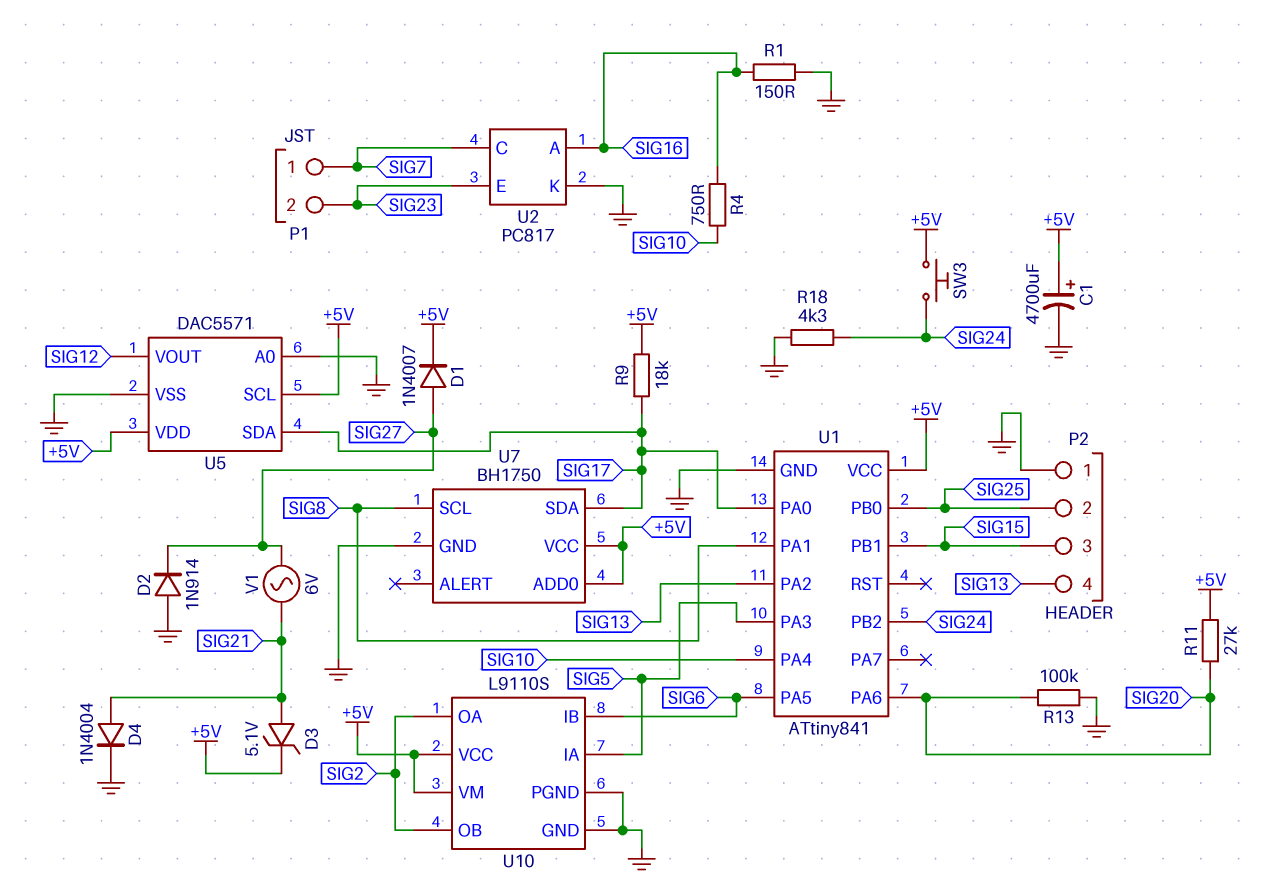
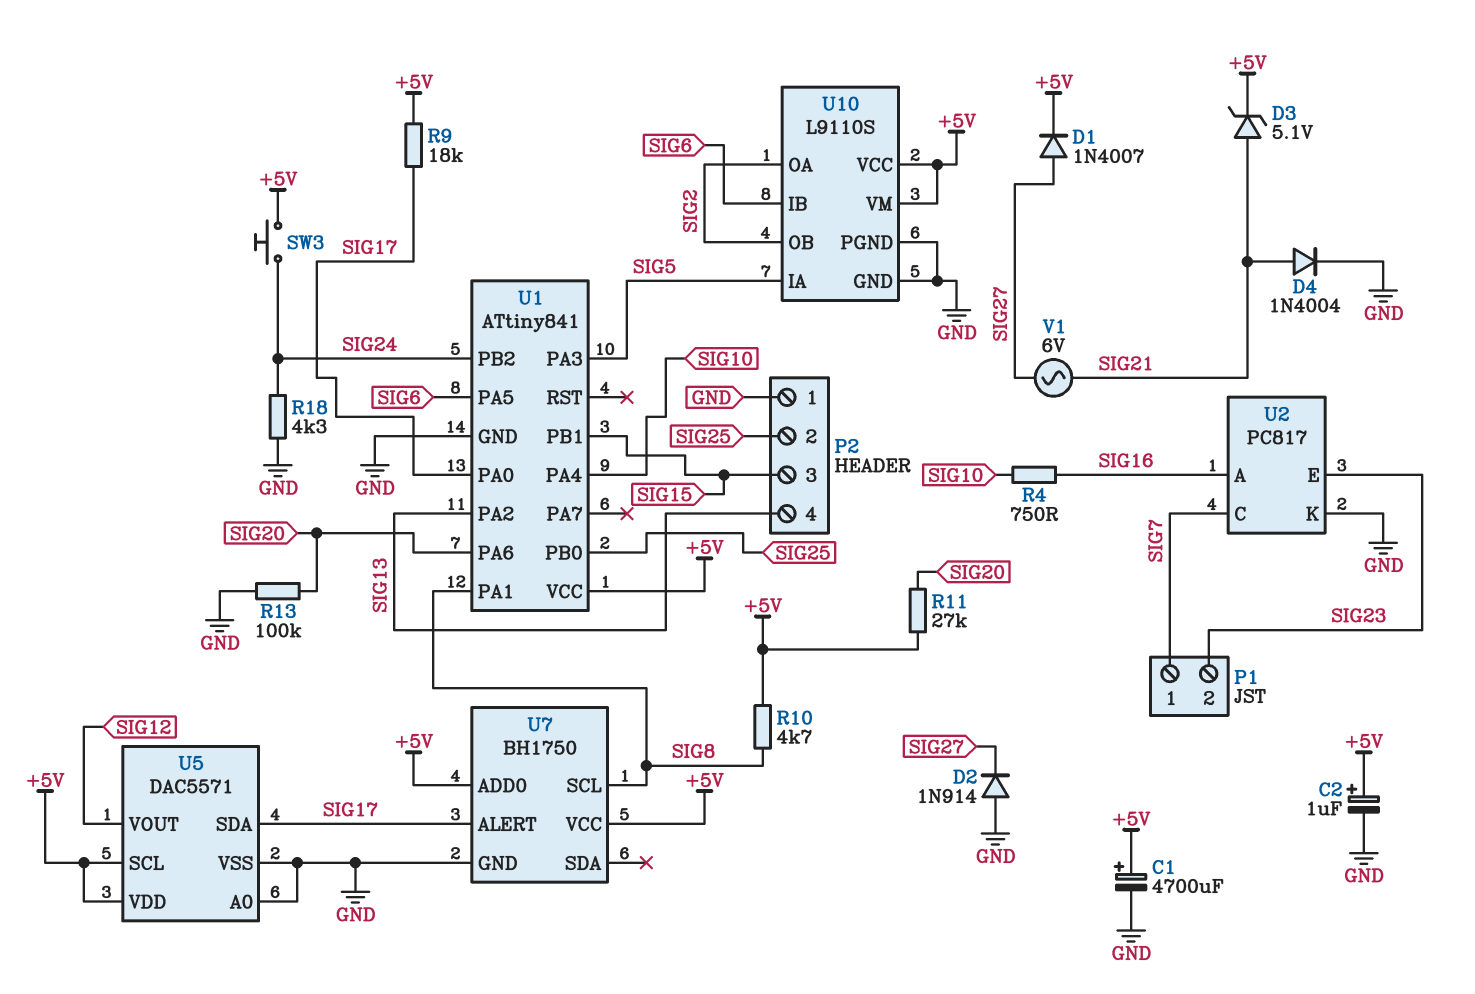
C2: none -> 1uF (plus +5V, minus GND)
R1: 150 (GND, SIG16) -> none
R10: none -> 4.7k (+5V, SIG8)
U7 pin ALERT: none -> SIG17
U7 pin SDA: SIG17 -> none

